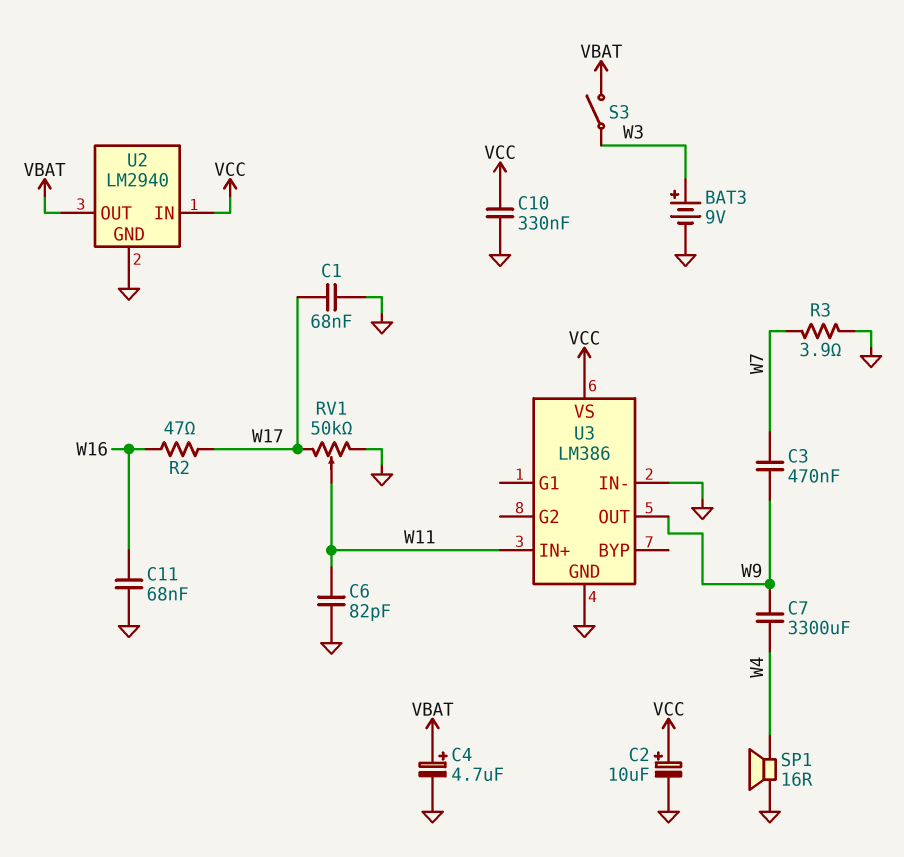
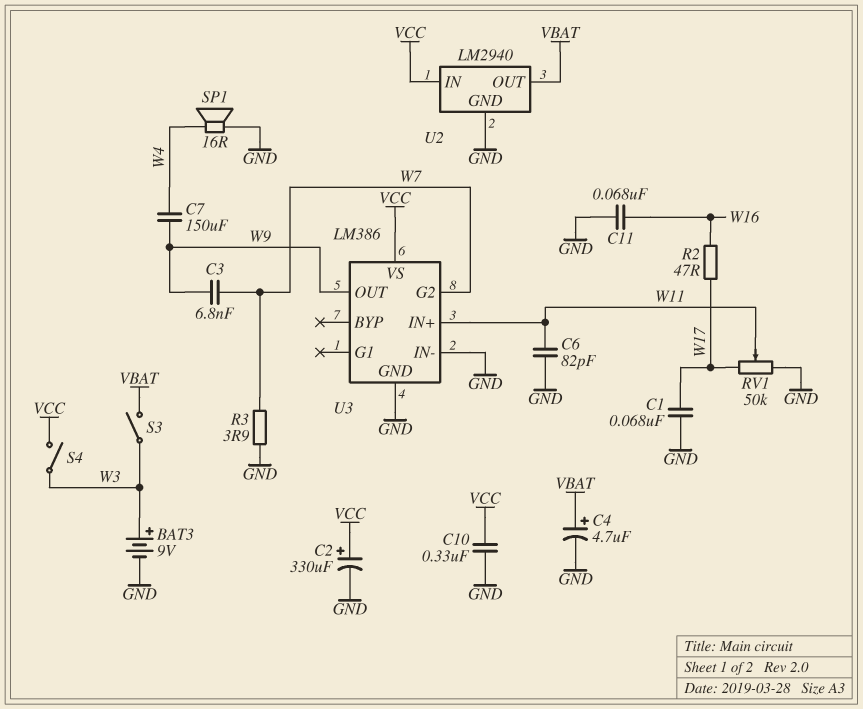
C2: 10uF (plus VCC, minus GND) -> 330uF (plus VCC, minus GND)
C3: 470nF (W7, W9) -> 6.8nF (W7, W9)
C7: 3300uF (W4, W9) -> 150uF (W4, W9)
S4: none -> switch (VCC, W3)
U3 pin G2: none -> W7

